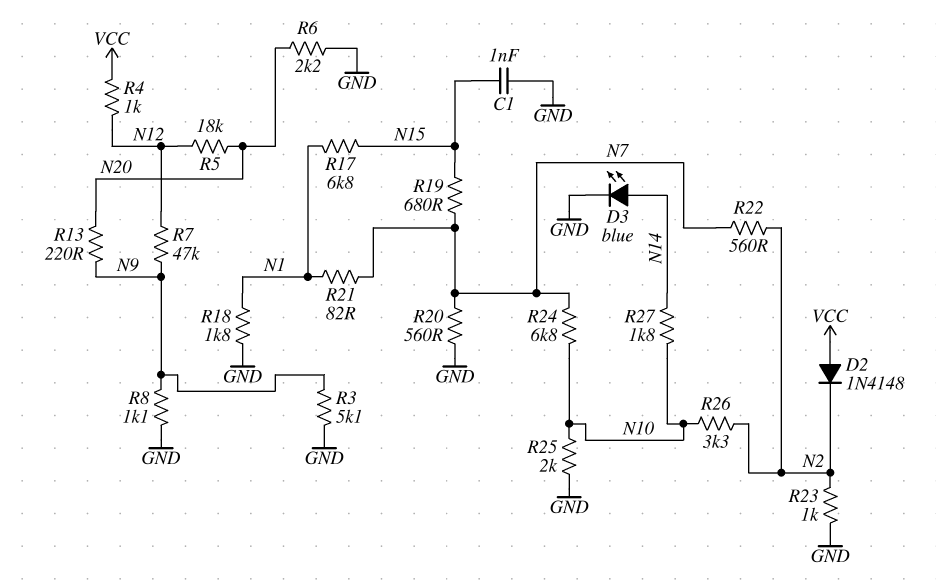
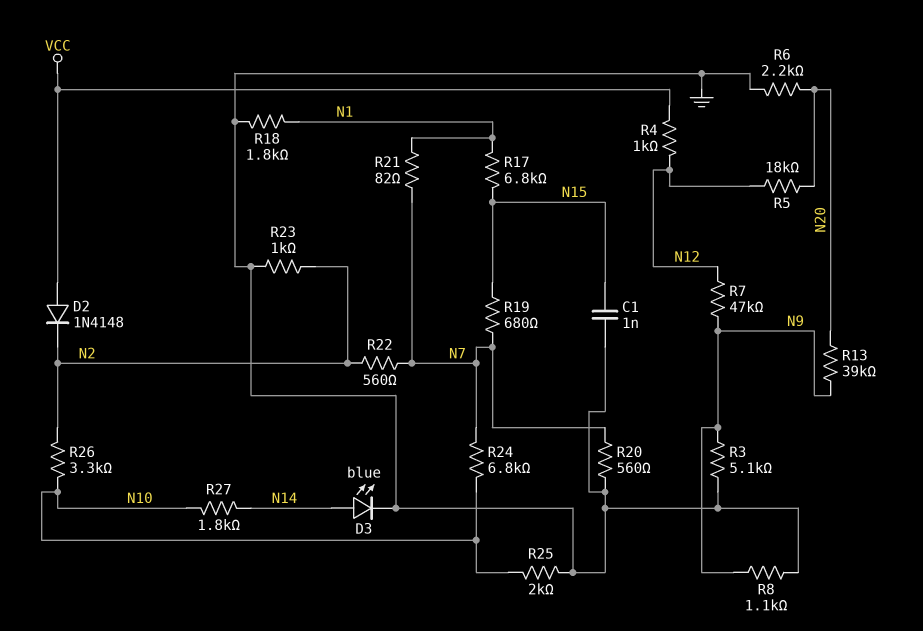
R13: 220 (N9, N20) -> 39k (N9, N20)

